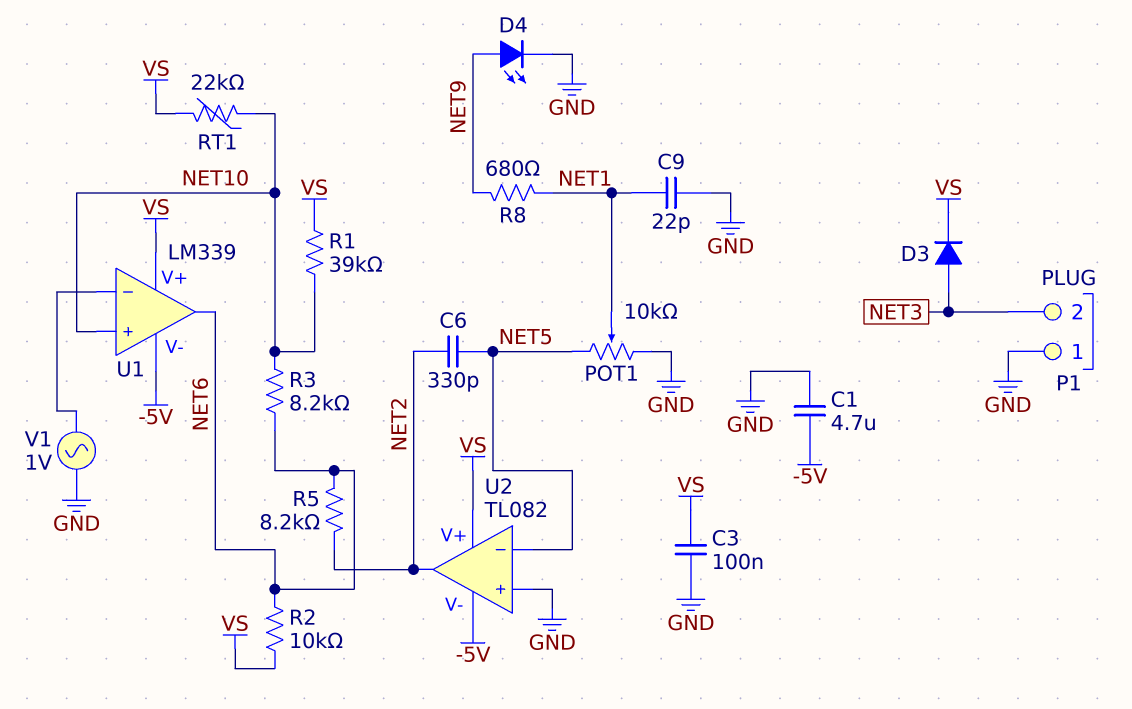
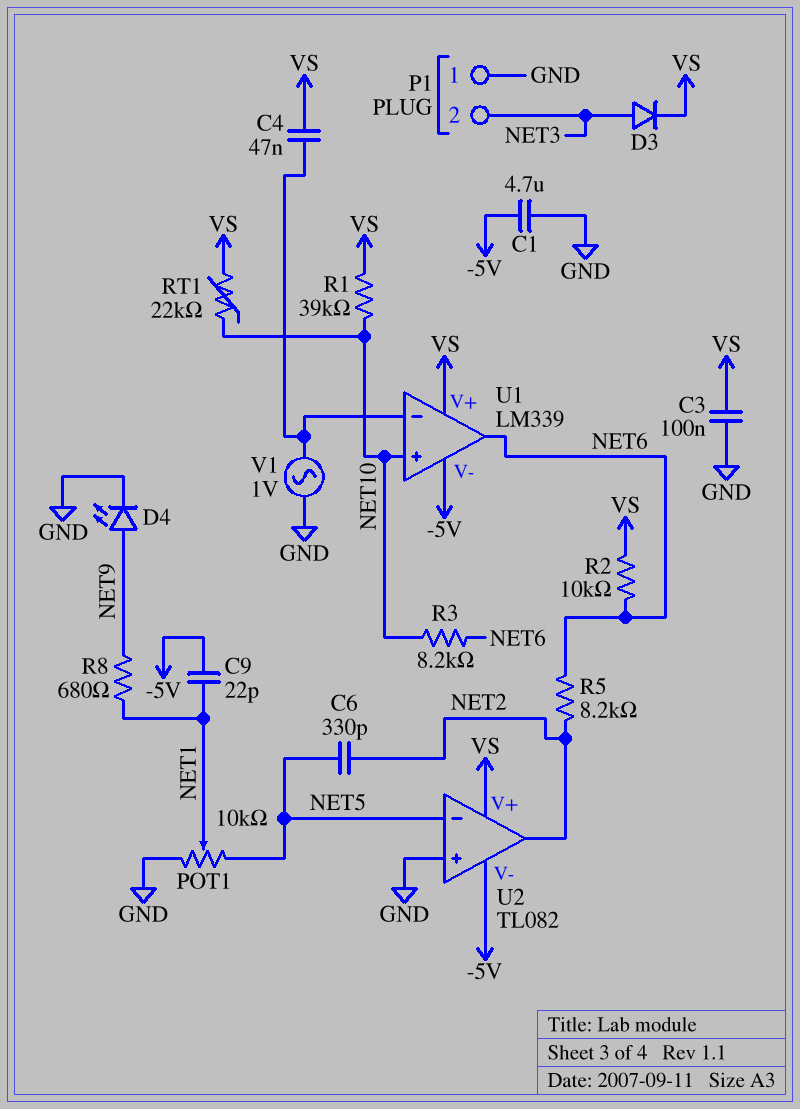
C4: none -> 47nF (U1/in-, VS)
C9: 22pF (GND, NET1) -> 22pF (-5V, NET1)

